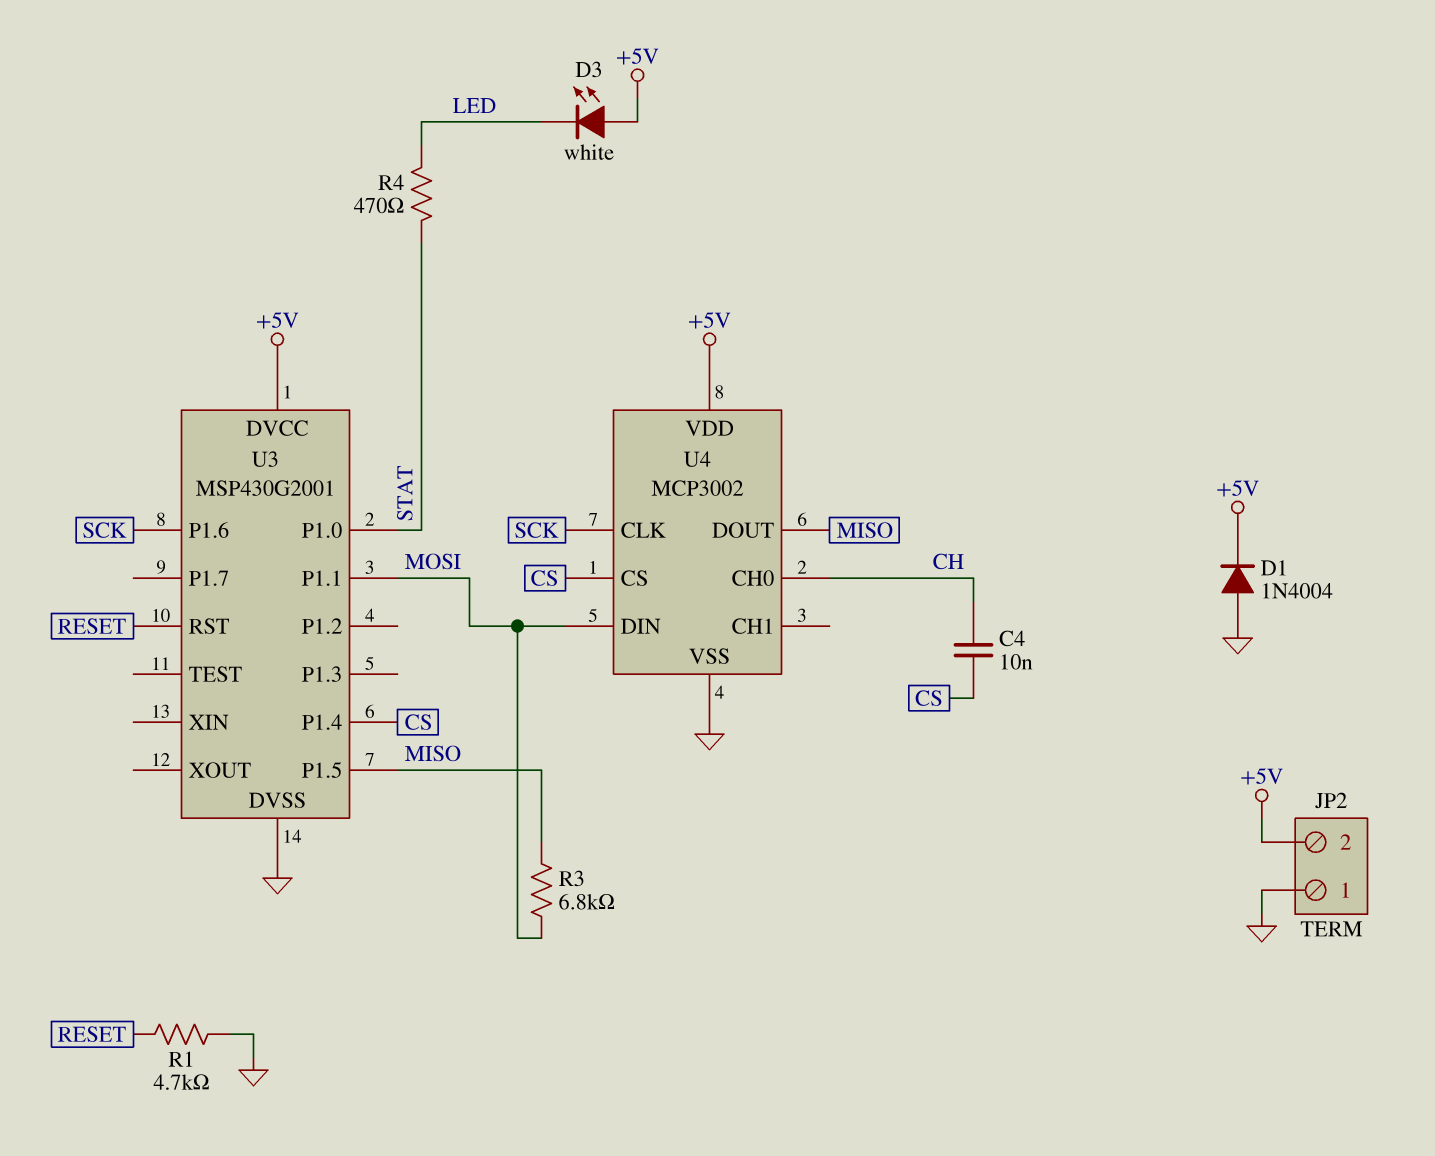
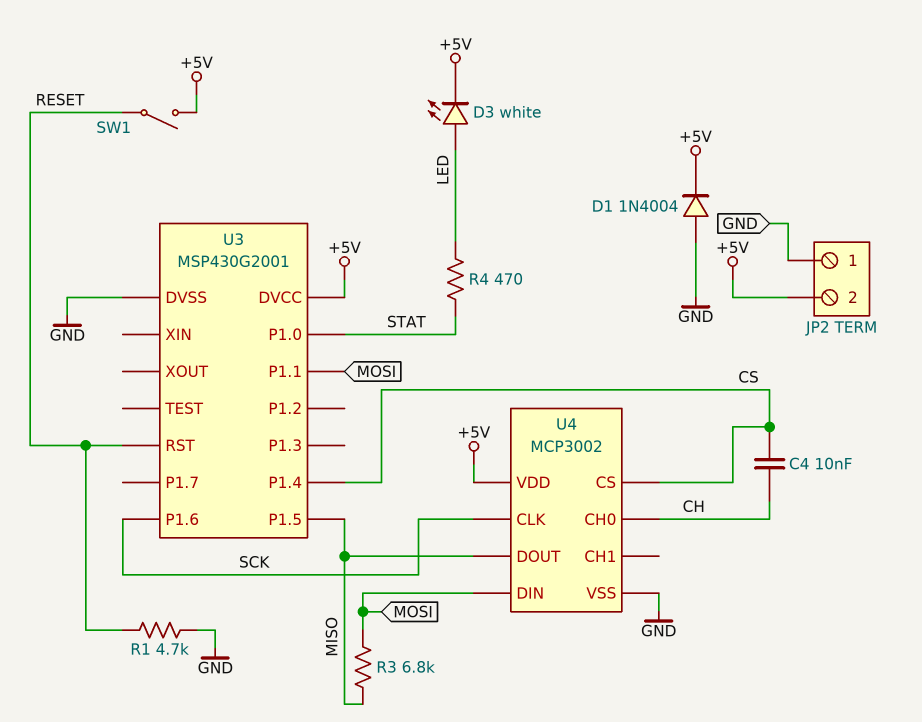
D3: LED white (A +5V, K LED) -> LED white (A LED, K +5V)
SW1: none -> switch (+5V, RESET)

